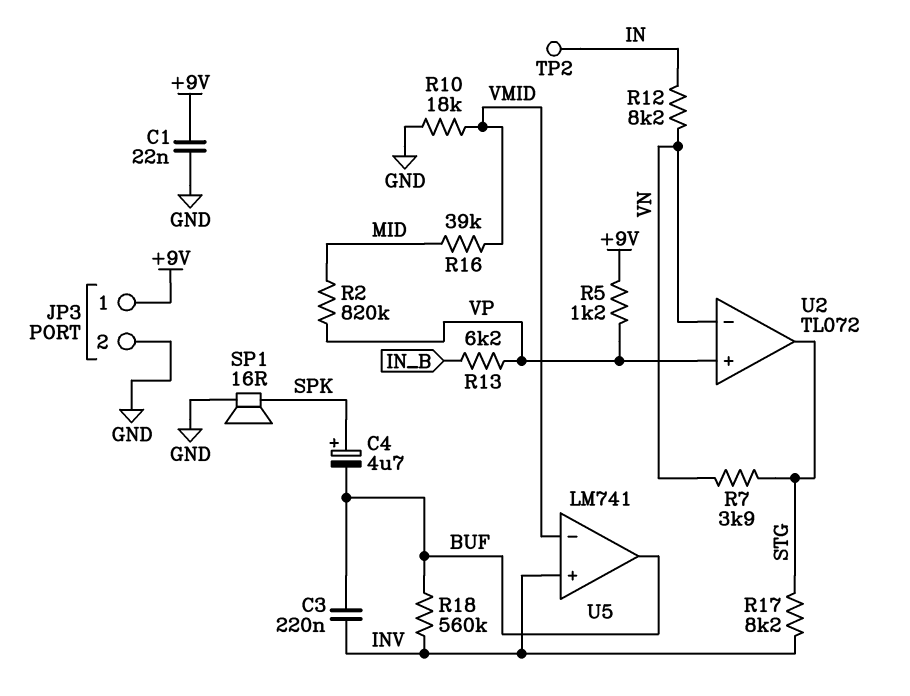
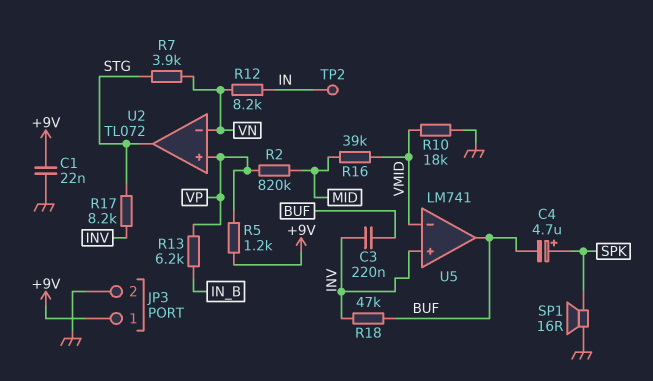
R18: 560k (BUF, INV) -> 47k (BUF, INV)

